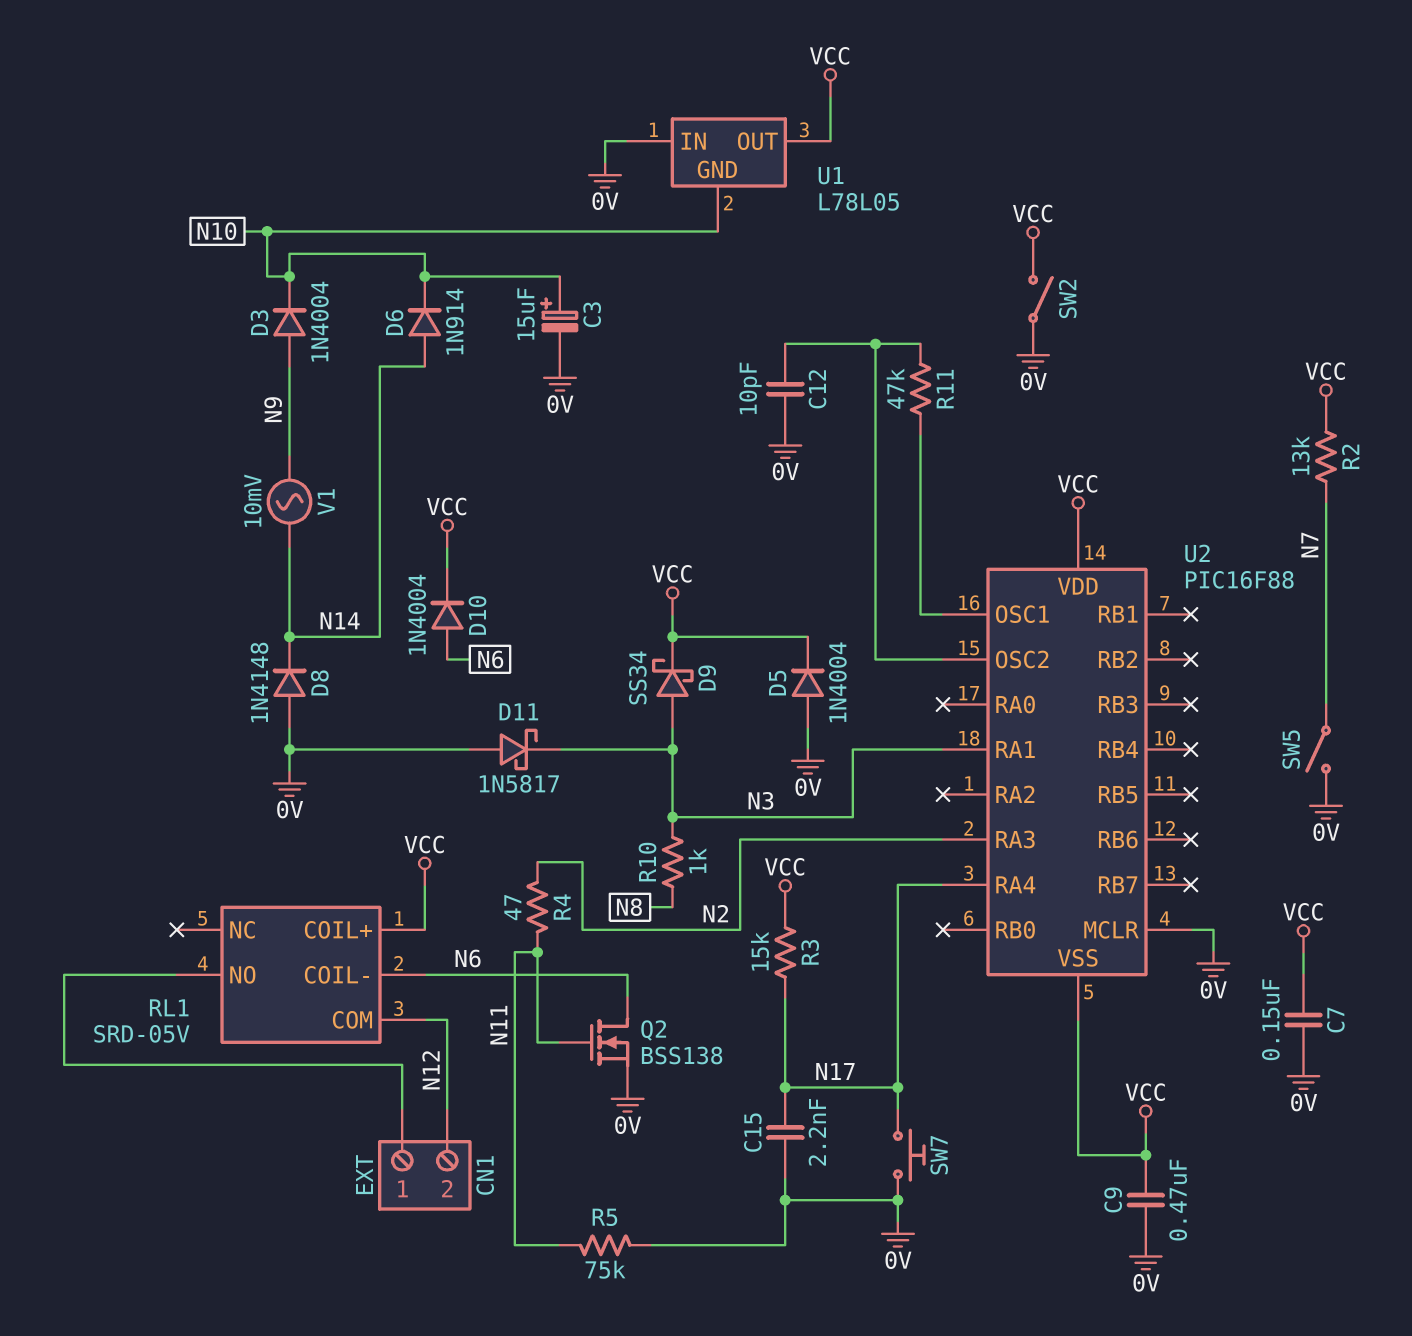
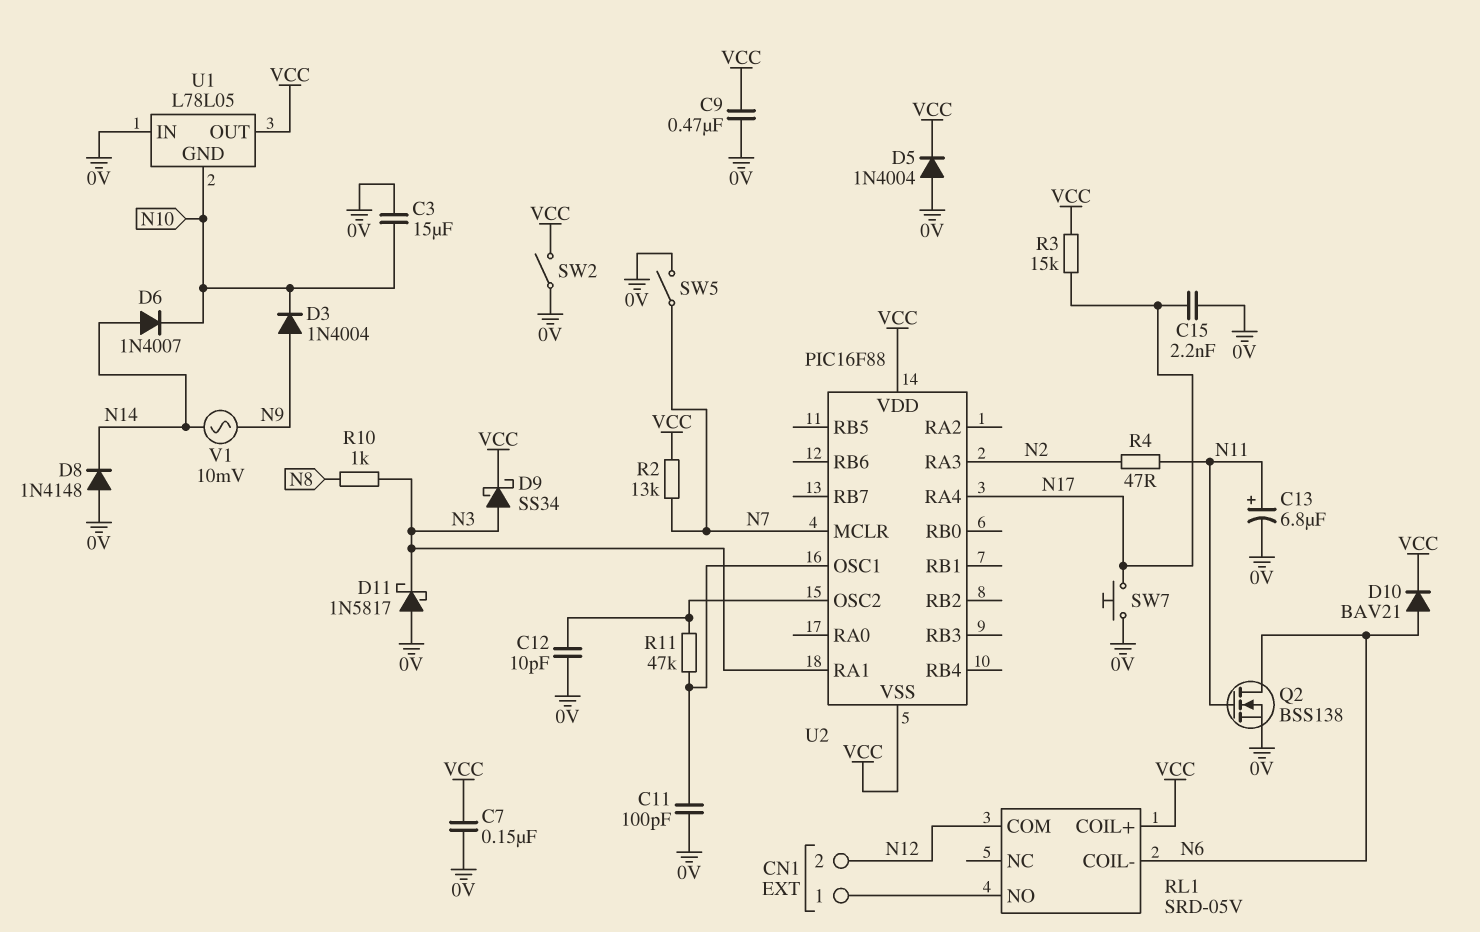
C3: 15uF (plus N10, minus 0V) -> 15uF (0V, N10)
C11: none -> 100pF (0V, U2/OSC1)
C13: none -> 6.8uF (plus N11, minus 0V)
D6: diode 1N914 (A N14, K N10) -> diode 1N4007 (A N14, K N10)
D10: diode 1N4004 (A N6, K VCC) -> diode BAV21 (A N6, K VCC)
R5: 75k (0V, N11) -> none
U2 pin MCLR: 0V -> N7

